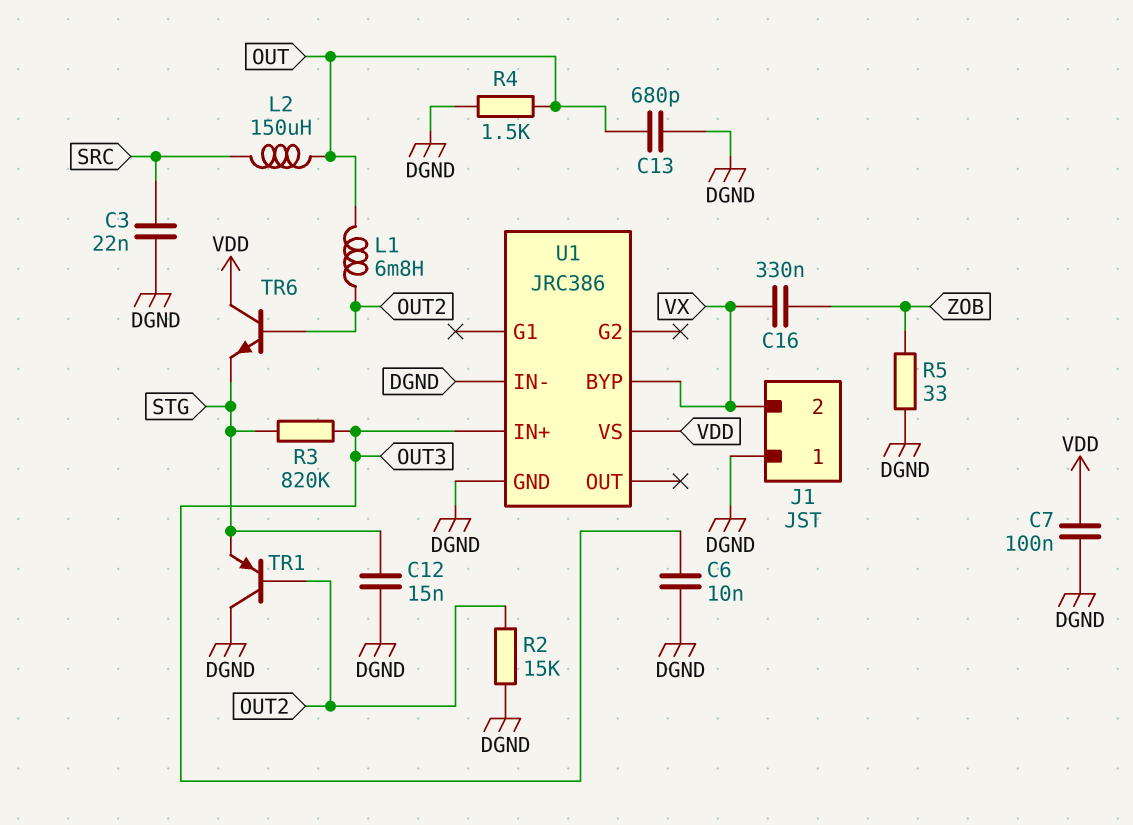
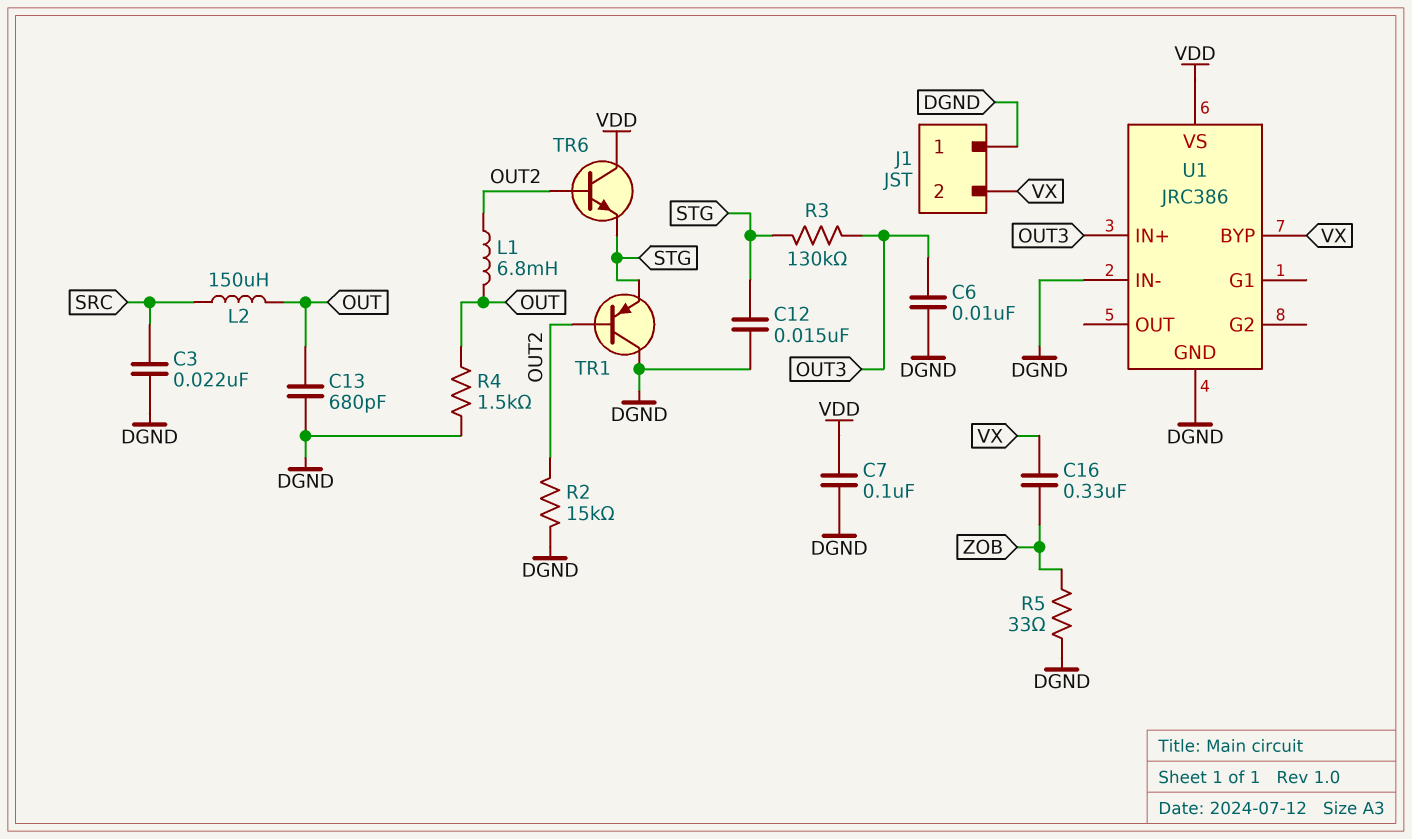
R3: 820k (OUT3, STG) -> 130k (OUT3, STG)

